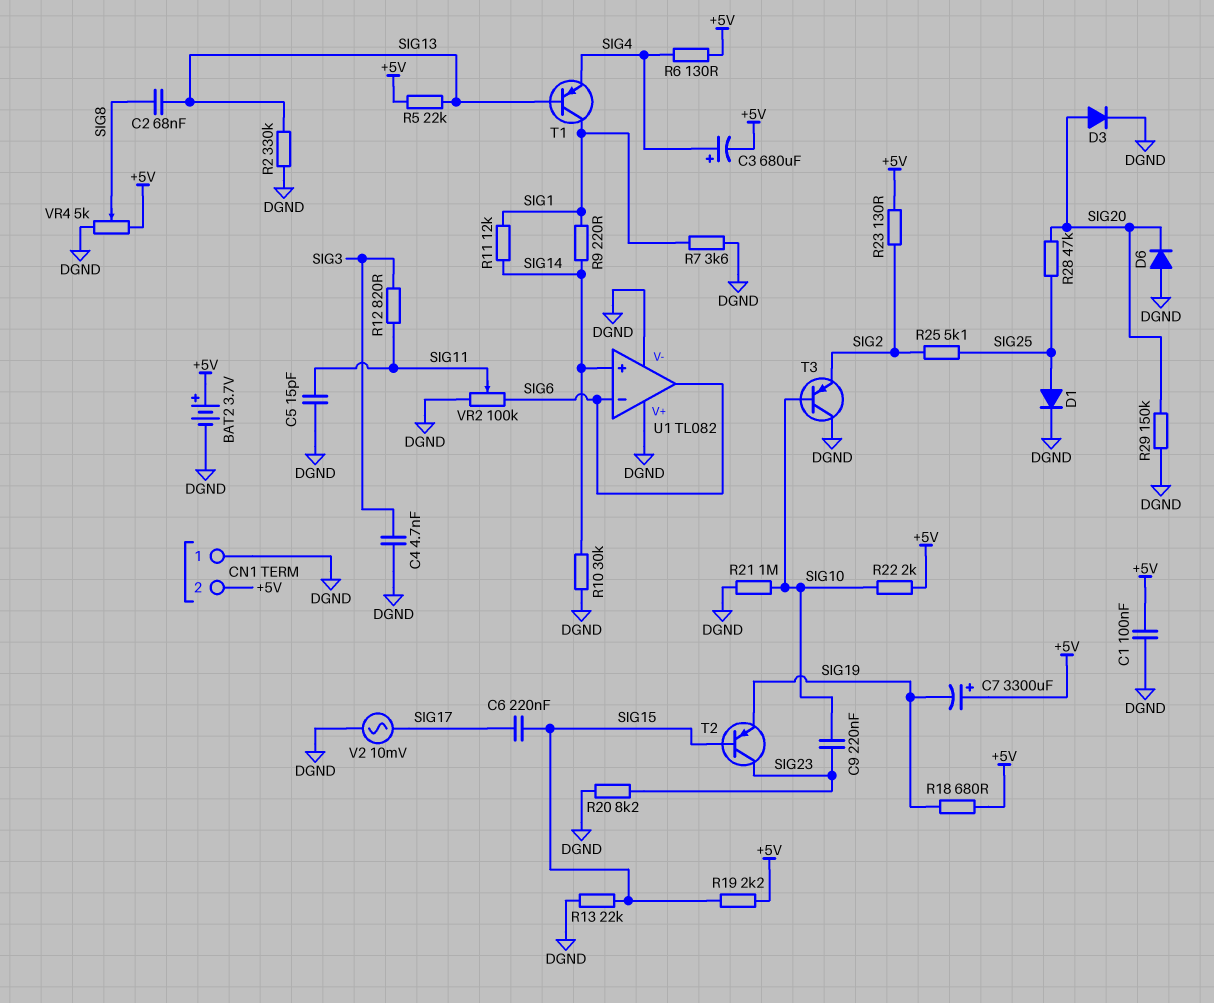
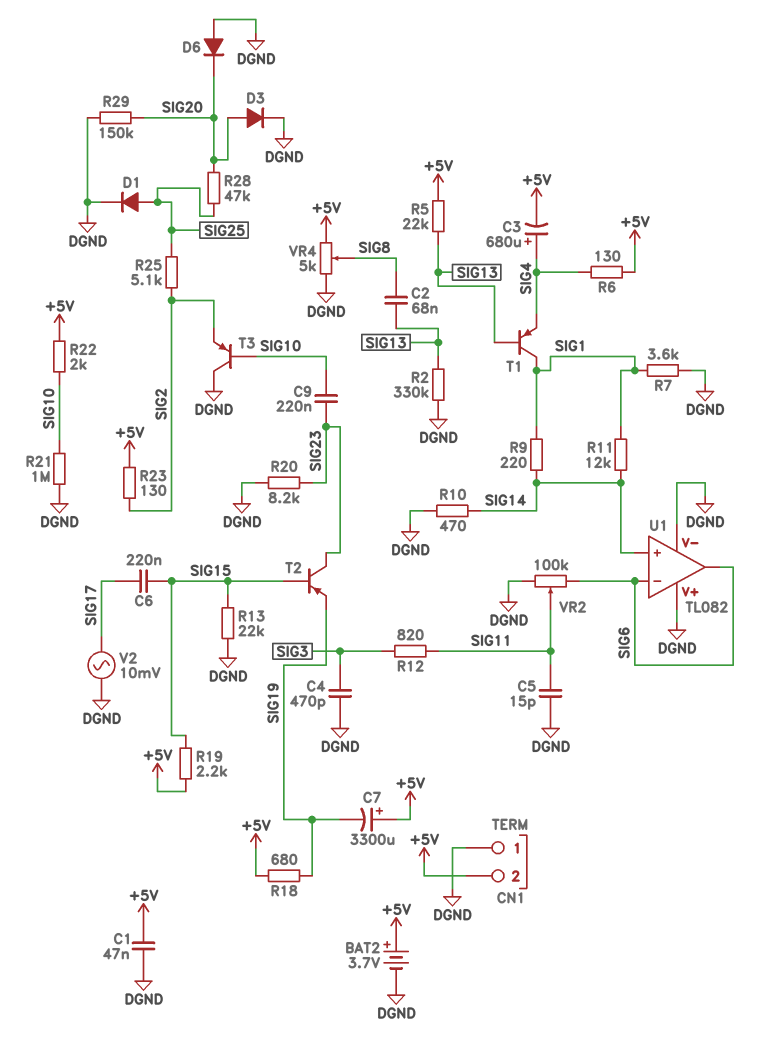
C1: 100nF (+5V, DGND) -> 47nF (+5V, DGND)
C4: 4.7nF (DGND, SIG3) -> 470pF (DGND, SIG3)
R10: 30k (DGND, SIG14) -> 470 (DGND, SIG14)

